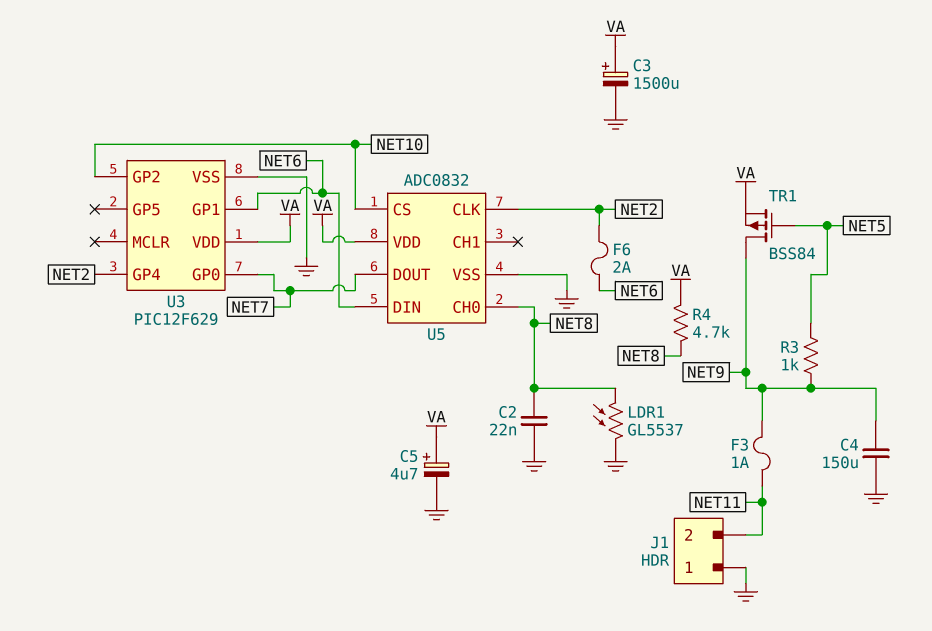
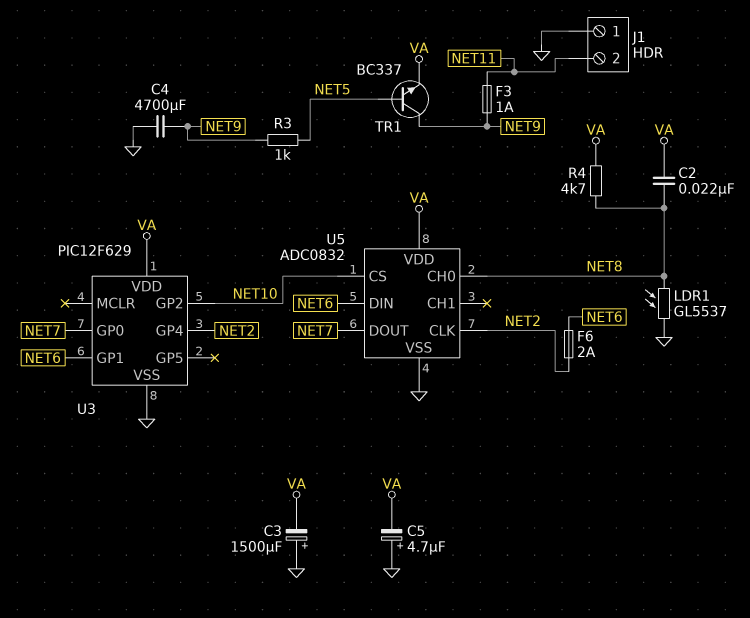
C2: 22nF (GND, NET8) -> 22nF (NET8, VA)
C3: 1500uF (plus VA, minus GND) -> 1500uF (plus GND, minus VA)
C4: 150uF (GND, NET9) -> 4700uF (GND, NET9)
C5: 4.7uF (plus VA, minus GND) -> 4.7uF (plus GND, minus VA)
TR1: PMOS BSS84 (G NET5, D NET9, S VA) -> NPN BC337 (B NET5, C NET9, E VA)

